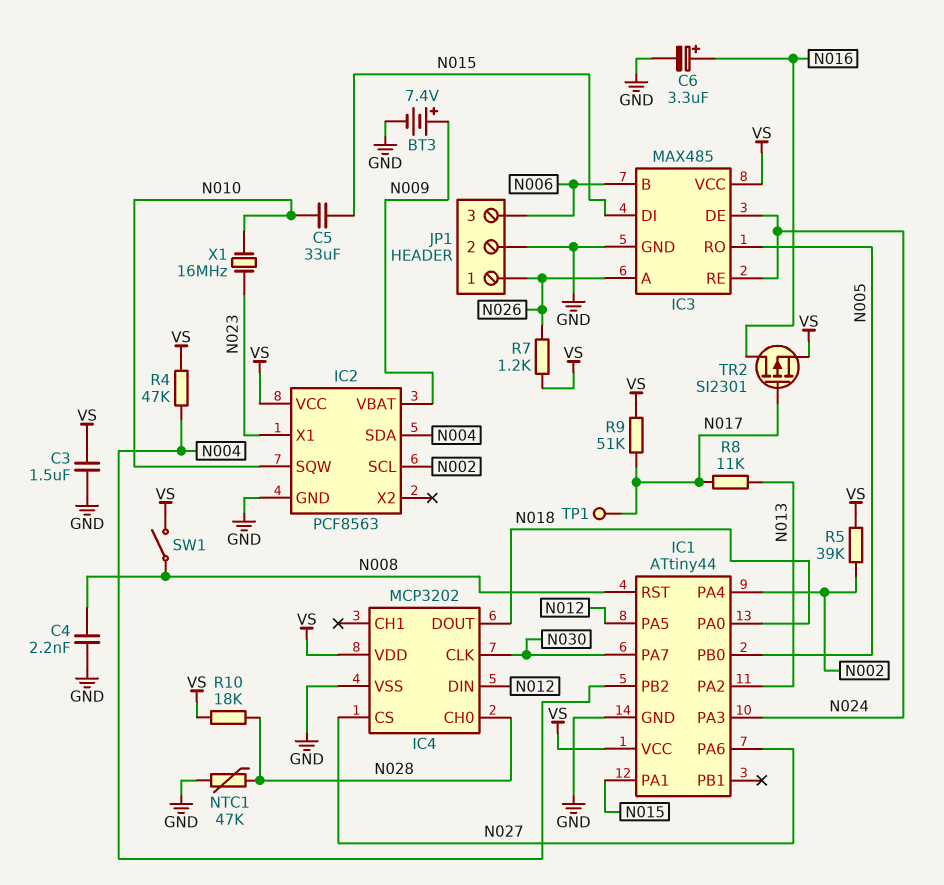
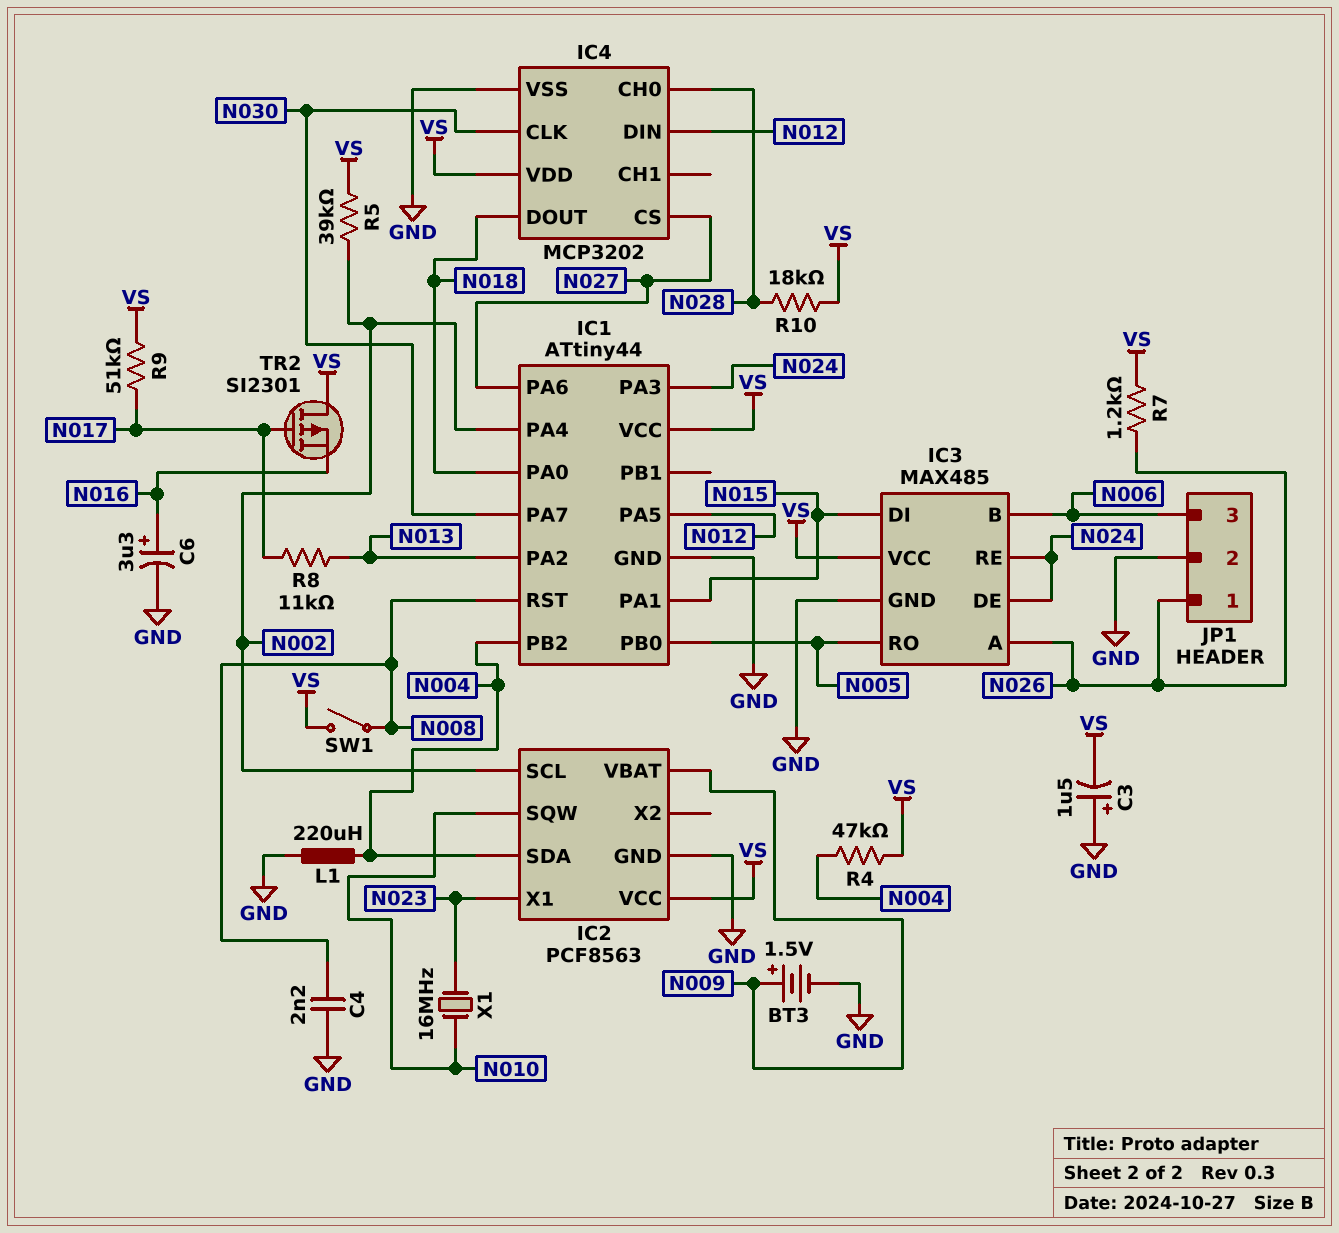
BT3: 7.4V (plus N009, minus GND) -> 1.5V (plus N009, minus GND)
C3: 1.5uF (GND, VS) -> 1.5uF (plus GND, minus VS)
C5: 33uF (N010, N015) -> none
L1: none -> 220uH (GND, N004)
NTC1: 47k (GND, N028) -> none
TP1: test point (N017) -> none
TR2: PMOS SI2301 (G N017, D N016, S VS) -> PMOS SI2301 (G N017, D VS, S N016)

